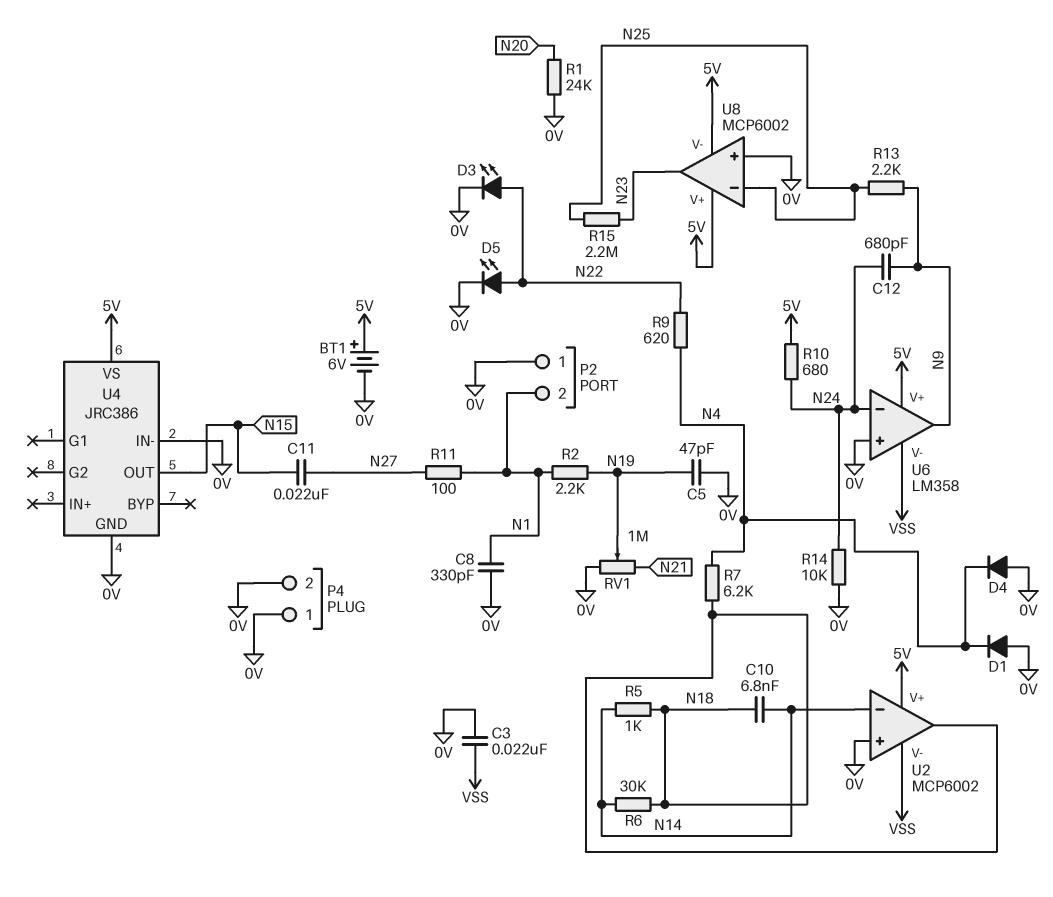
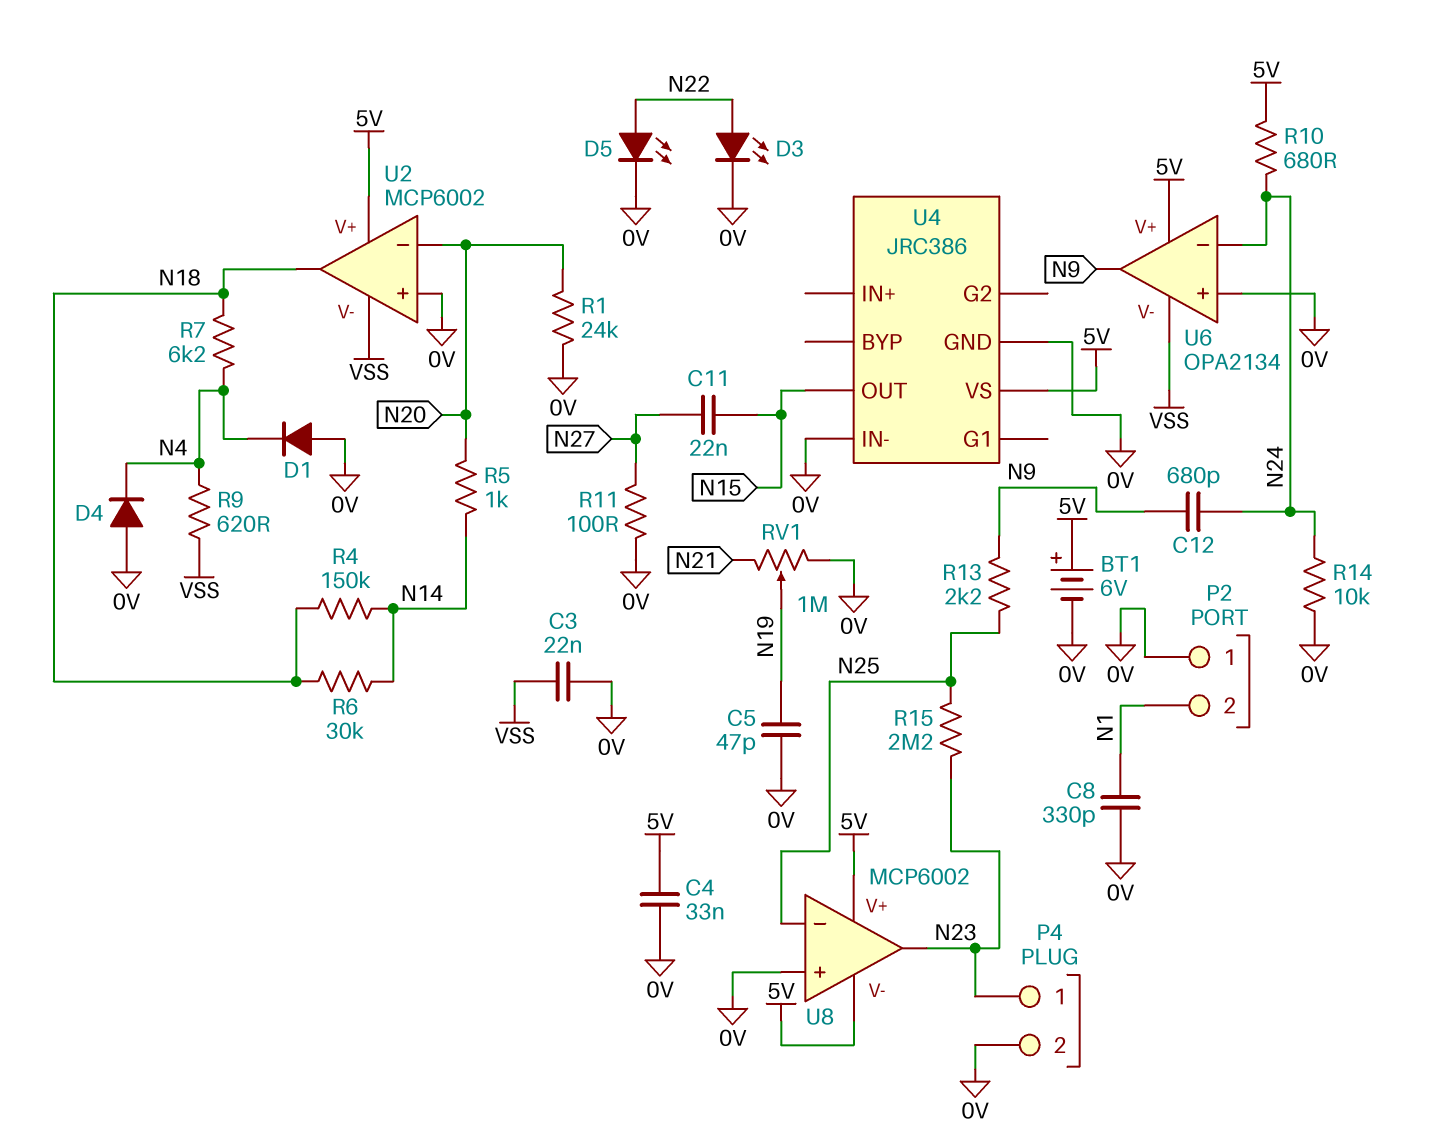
C4: none -> 33nF (0V, 5V)
C10: 6.8nF (N14, N18) -> none
P4 pin 1: 0V -> N23
R2: 2.2k (N1, N19) -> none
R4: none -> 150k (N14, N18)
R5: 1k (N14, N18) -> 1k (N14, N20)
R9: 620 (N4, N22) -> 620 (N4, VSS)
R11: 100 (N1, N27) -> 100 (0V, N27)
U2 pin in-: N14 -> N20
U6: LM358 -> OPA2134

